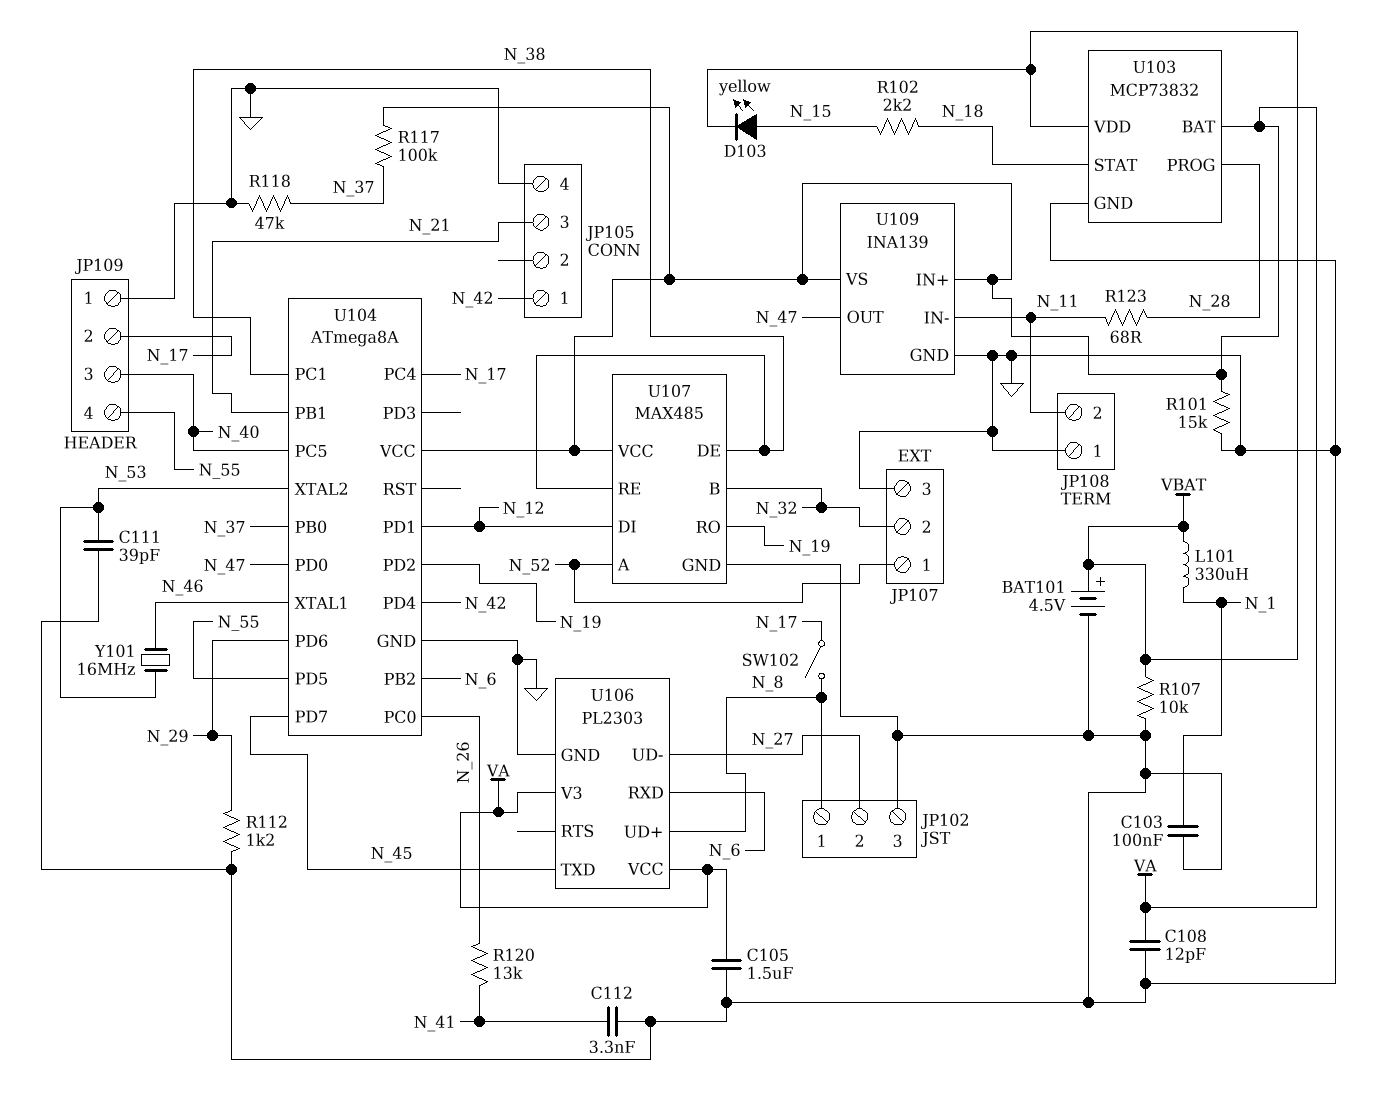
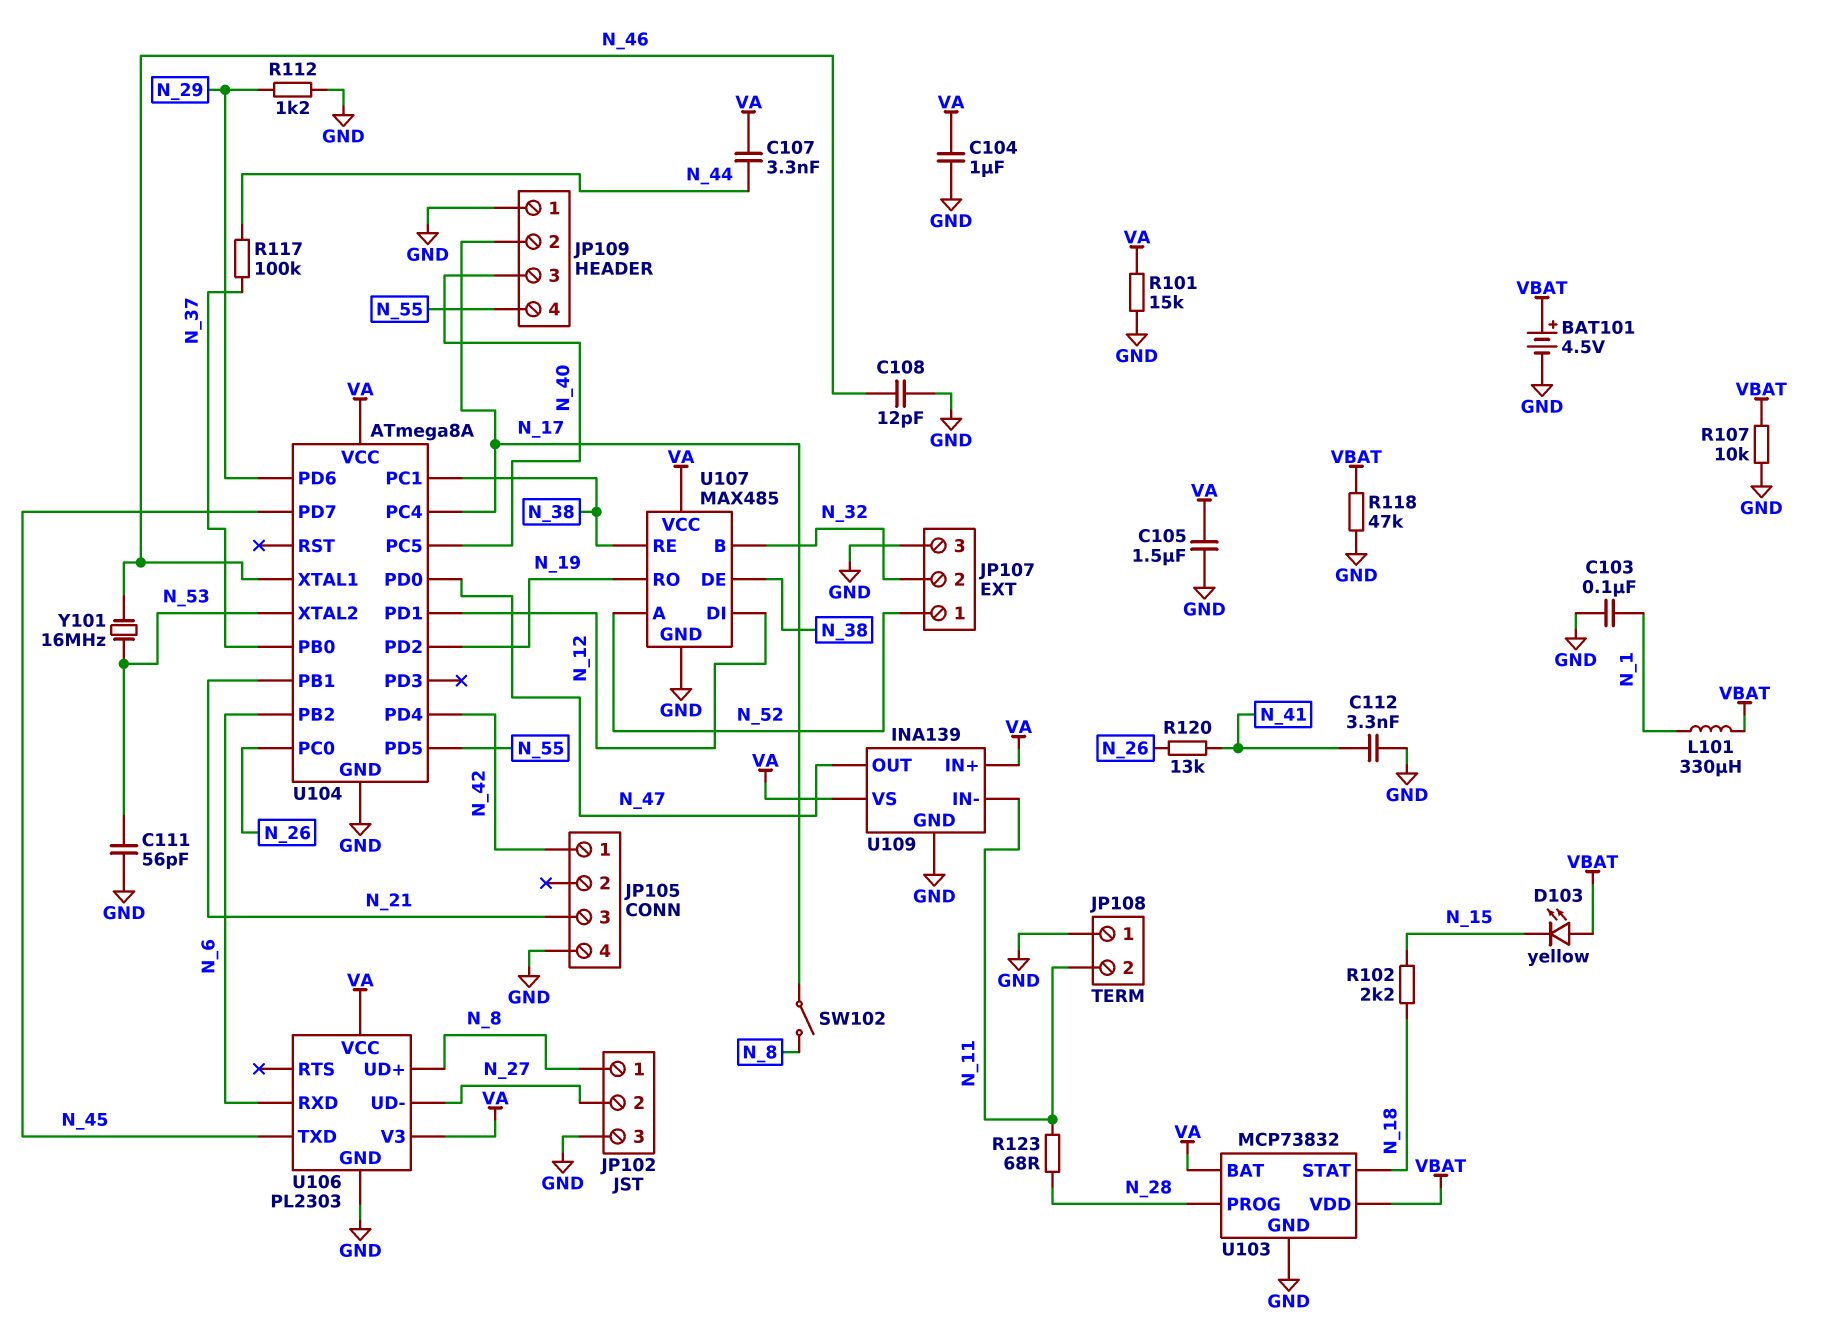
C104: none -> 1uF (GND, VA)
C107: none -> 3.3nF (N_44, VA)
C108: 12pF (GND, VA) -> 12pF (GND, N_46)
C111: 39pF (GND, N_53) -> 56pF (GND, N_53)
D103: LED yellow (A N_15, K VBAT) -> LED yellow (A VBAT, K N_15)
R117: 100k (N_37, VA) -> 100k (N_37, N_44)
R118: 47k (GND, N_37) -> 47k (GND, VBAT)

